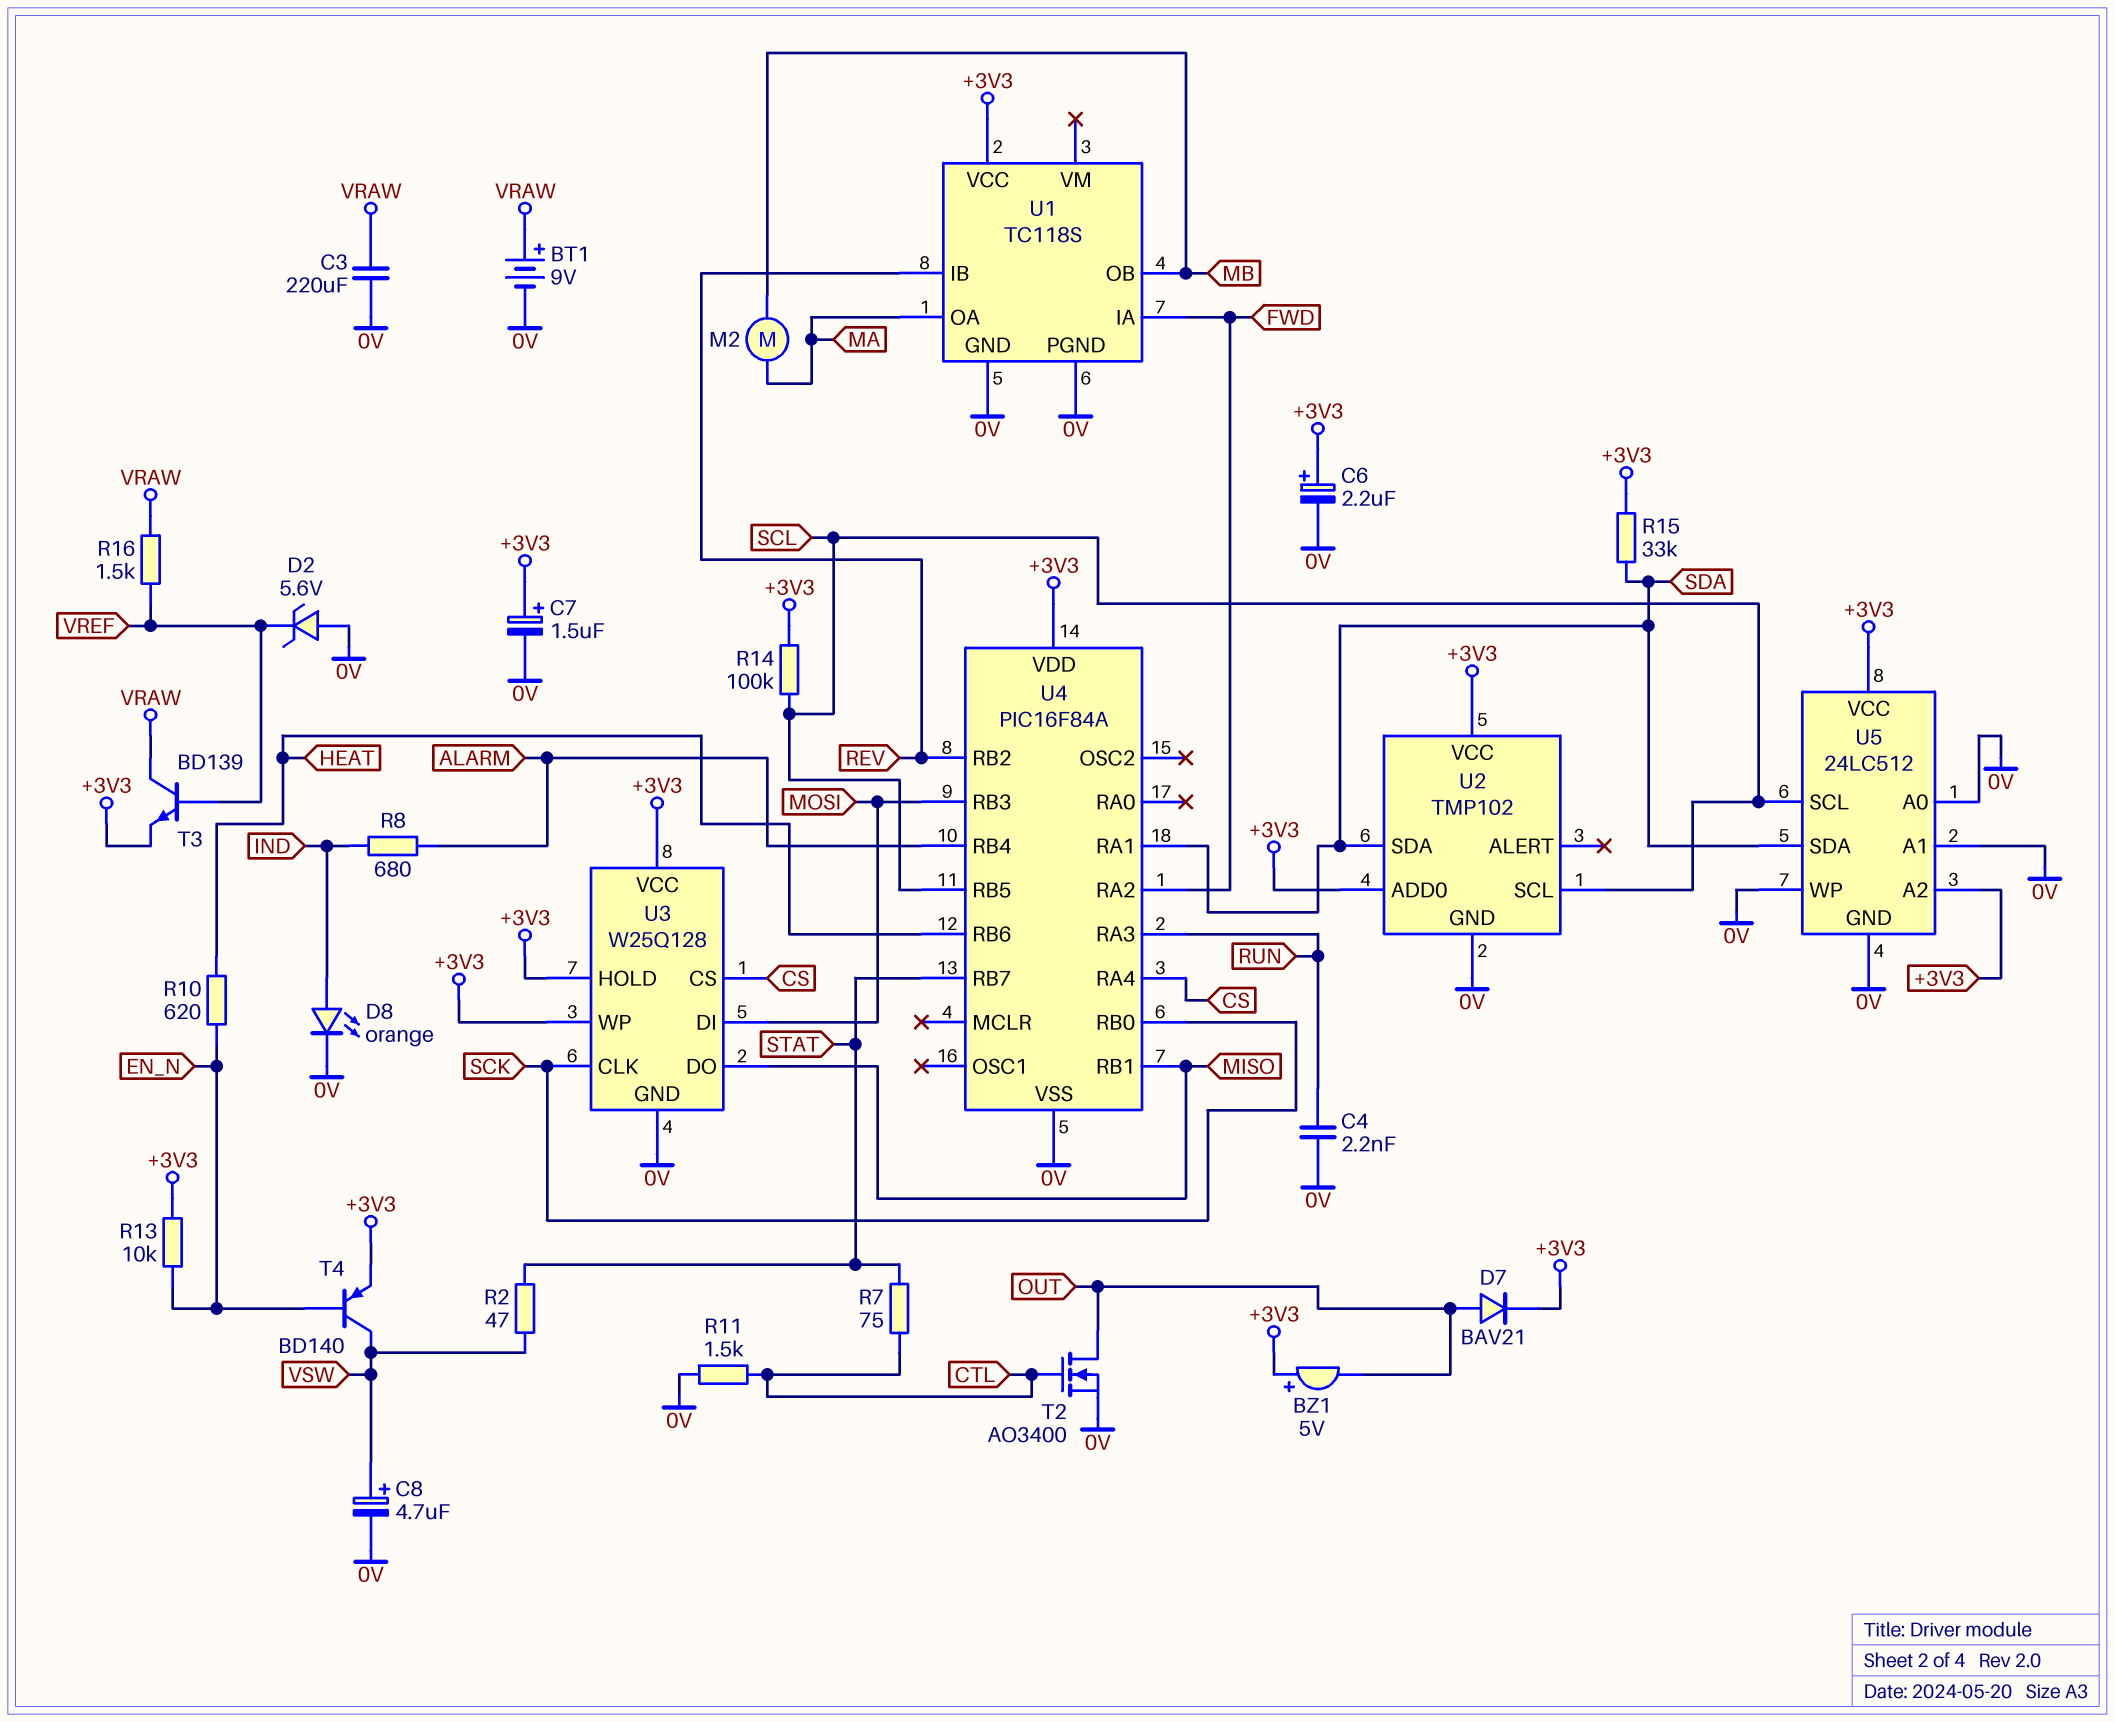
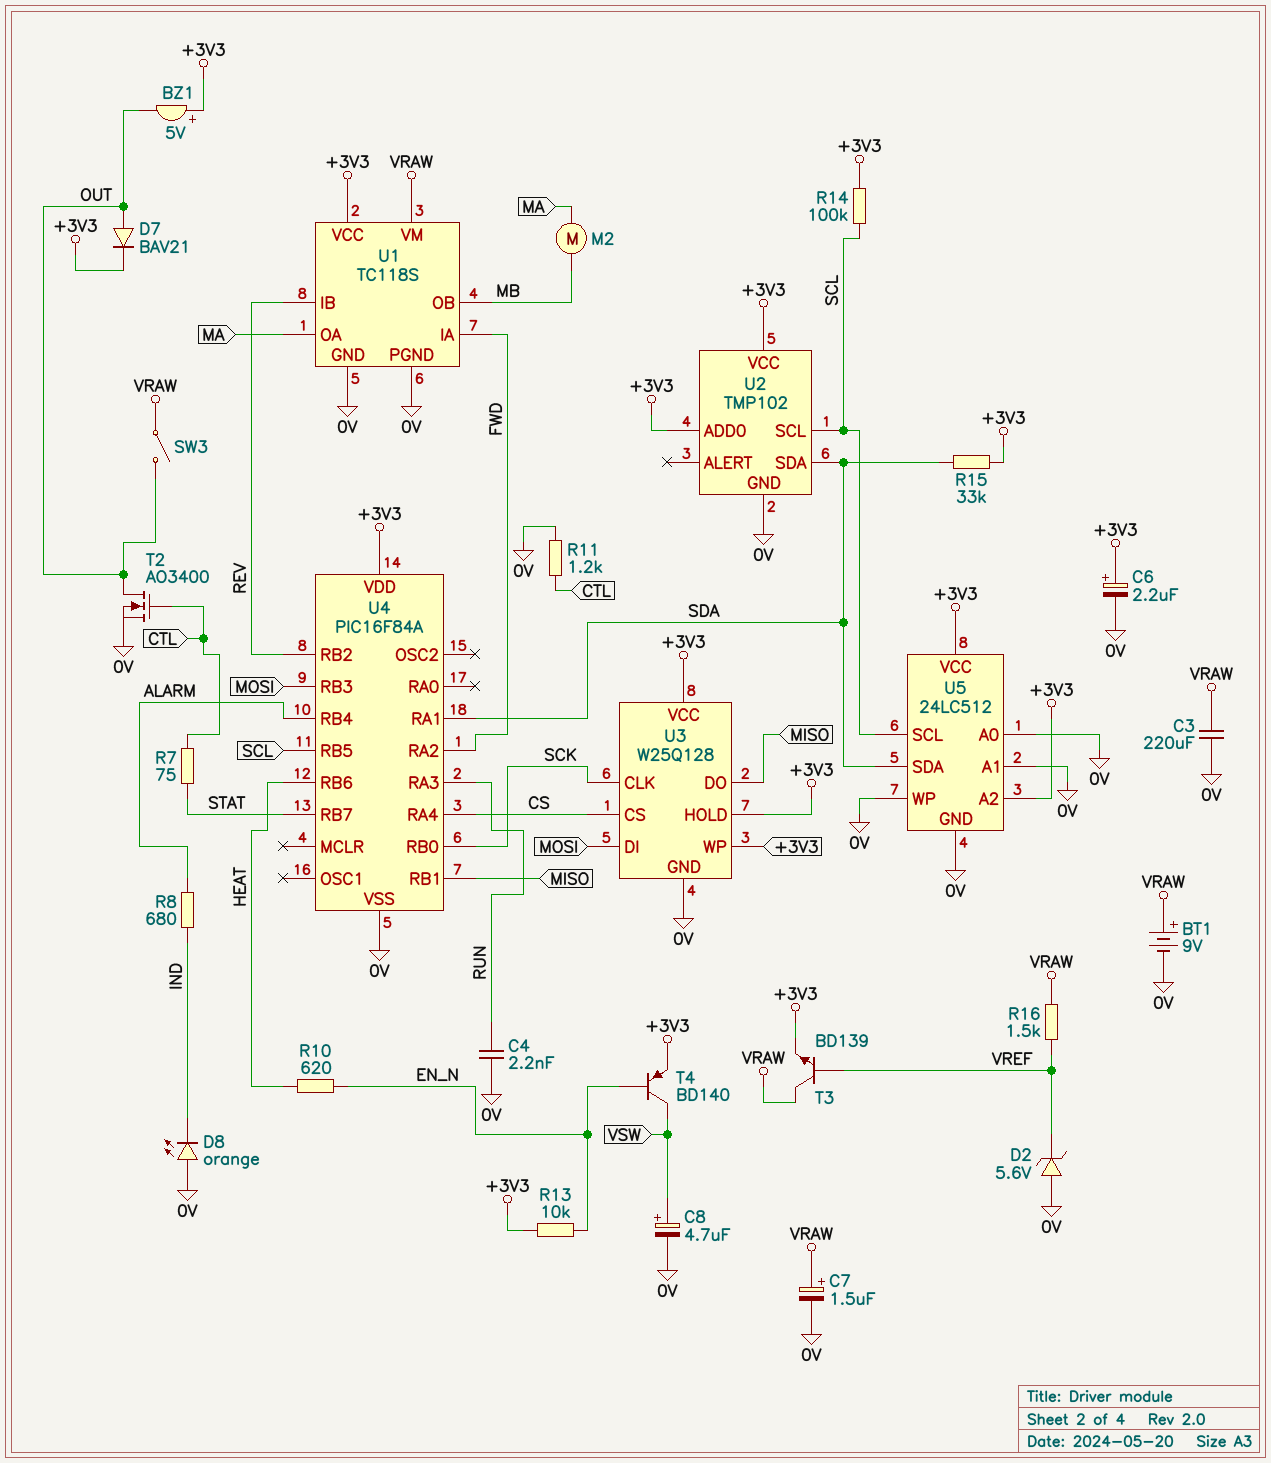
C7: 1.5uF (plus +3V3, minus 0V) -> 1.5uF (plus VRAW, minus 0V)
D8: LED orange (A IND, K 0V) -> LED orange (A 0V, K IND)
R2: 47 (STAT, VSW) -> none
R11: 1.5k (0V, CTL) -> 1.2k (0V, CTL)
SW3: none -> switch (OUT, VRAW)
U1 pin VM: none -> VRAW

